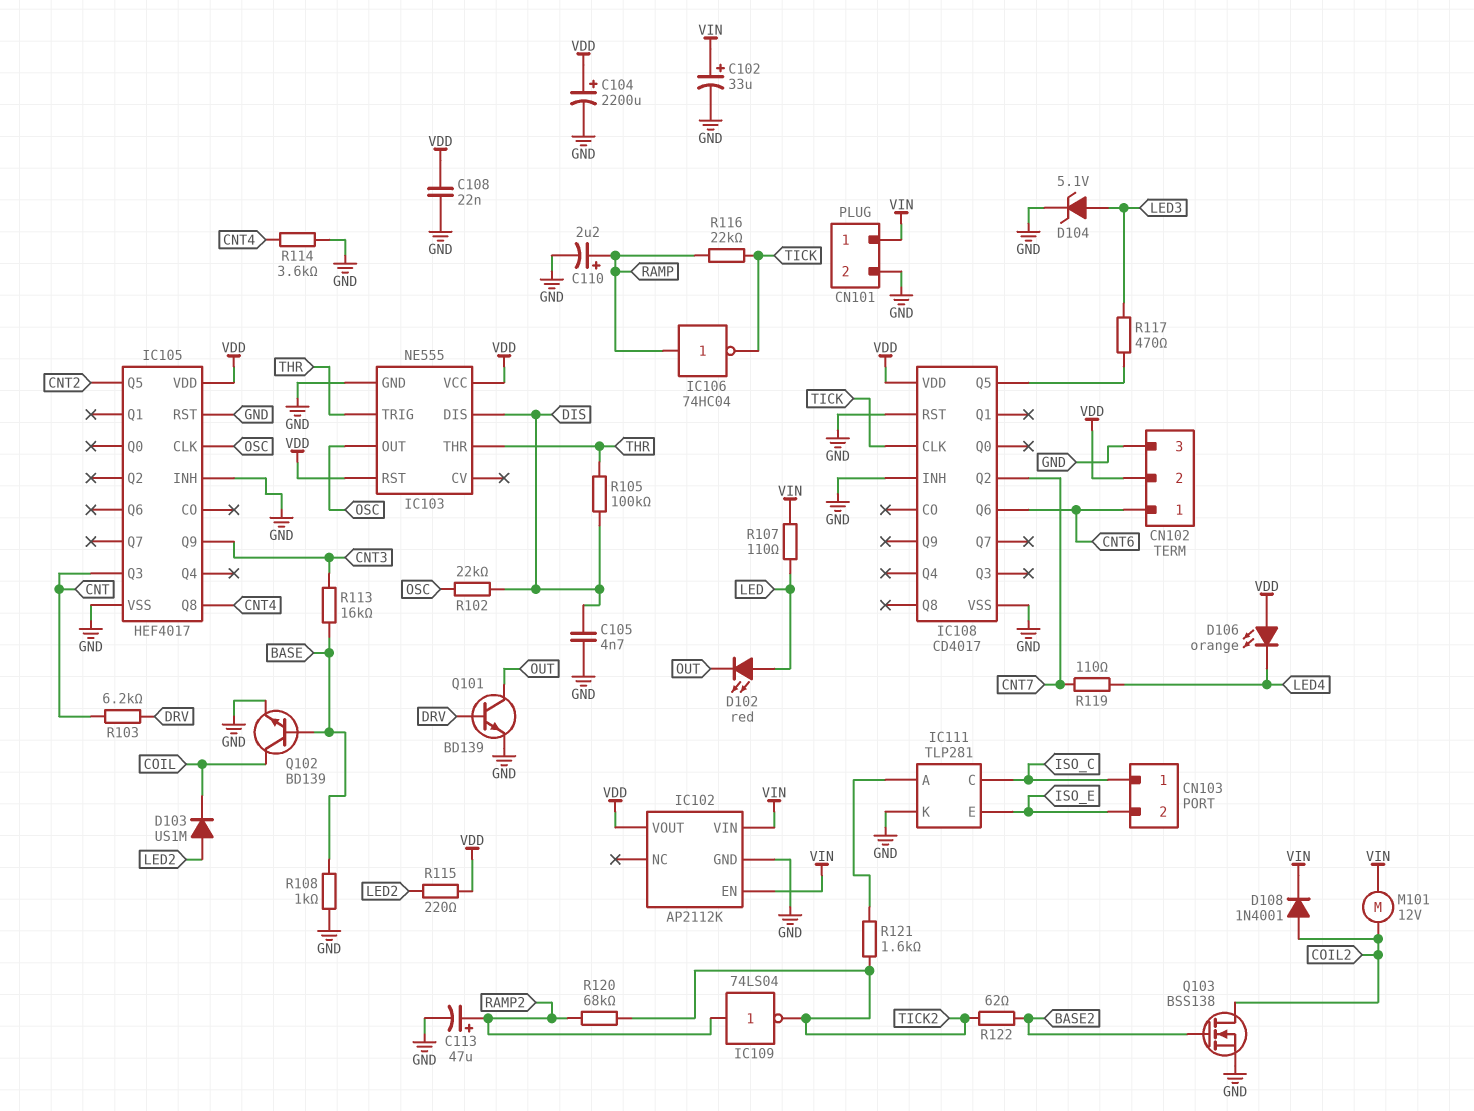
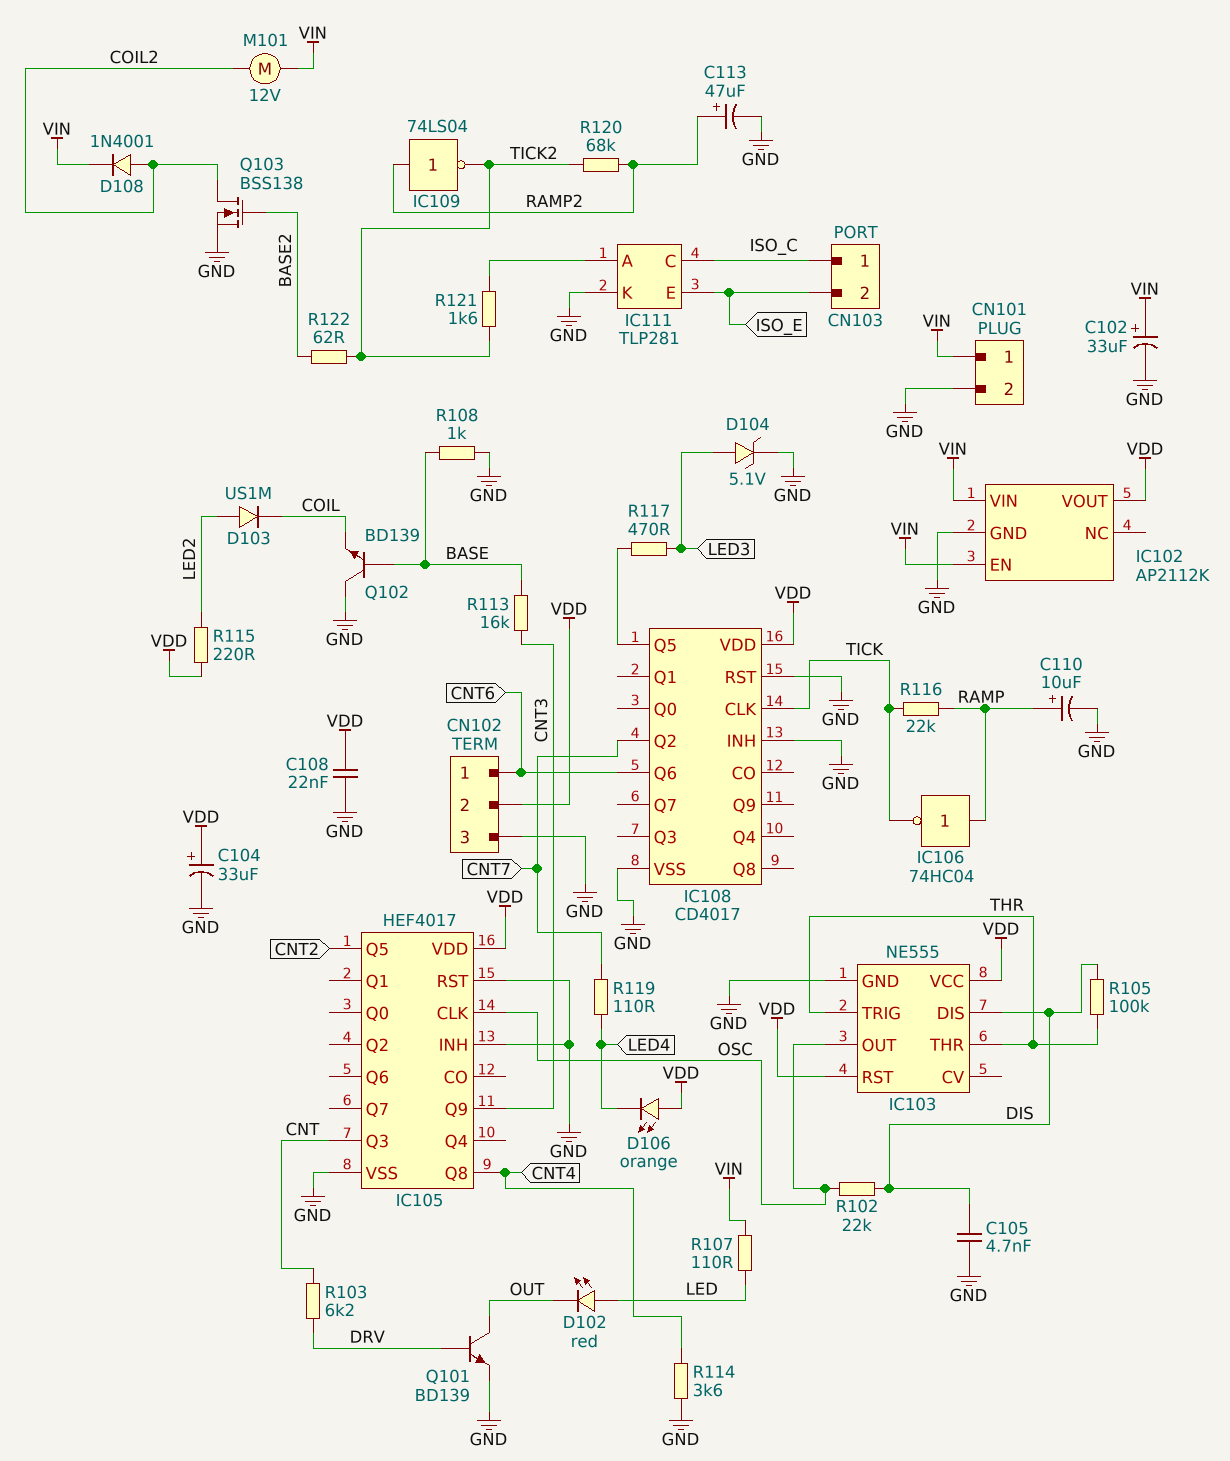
C104: 2200uF (plus VDD, minus GND) -> 33uF (plus VDD, minus GND)
C110: 2.2uF (plus RAMP, minus GND) -> 10uF (plus RAMP, minus GND)
Q102: NPN BD139 (B BASE, C COIL, E GND) -> NPN BD139 (B BASE, C GND, E COIL)

